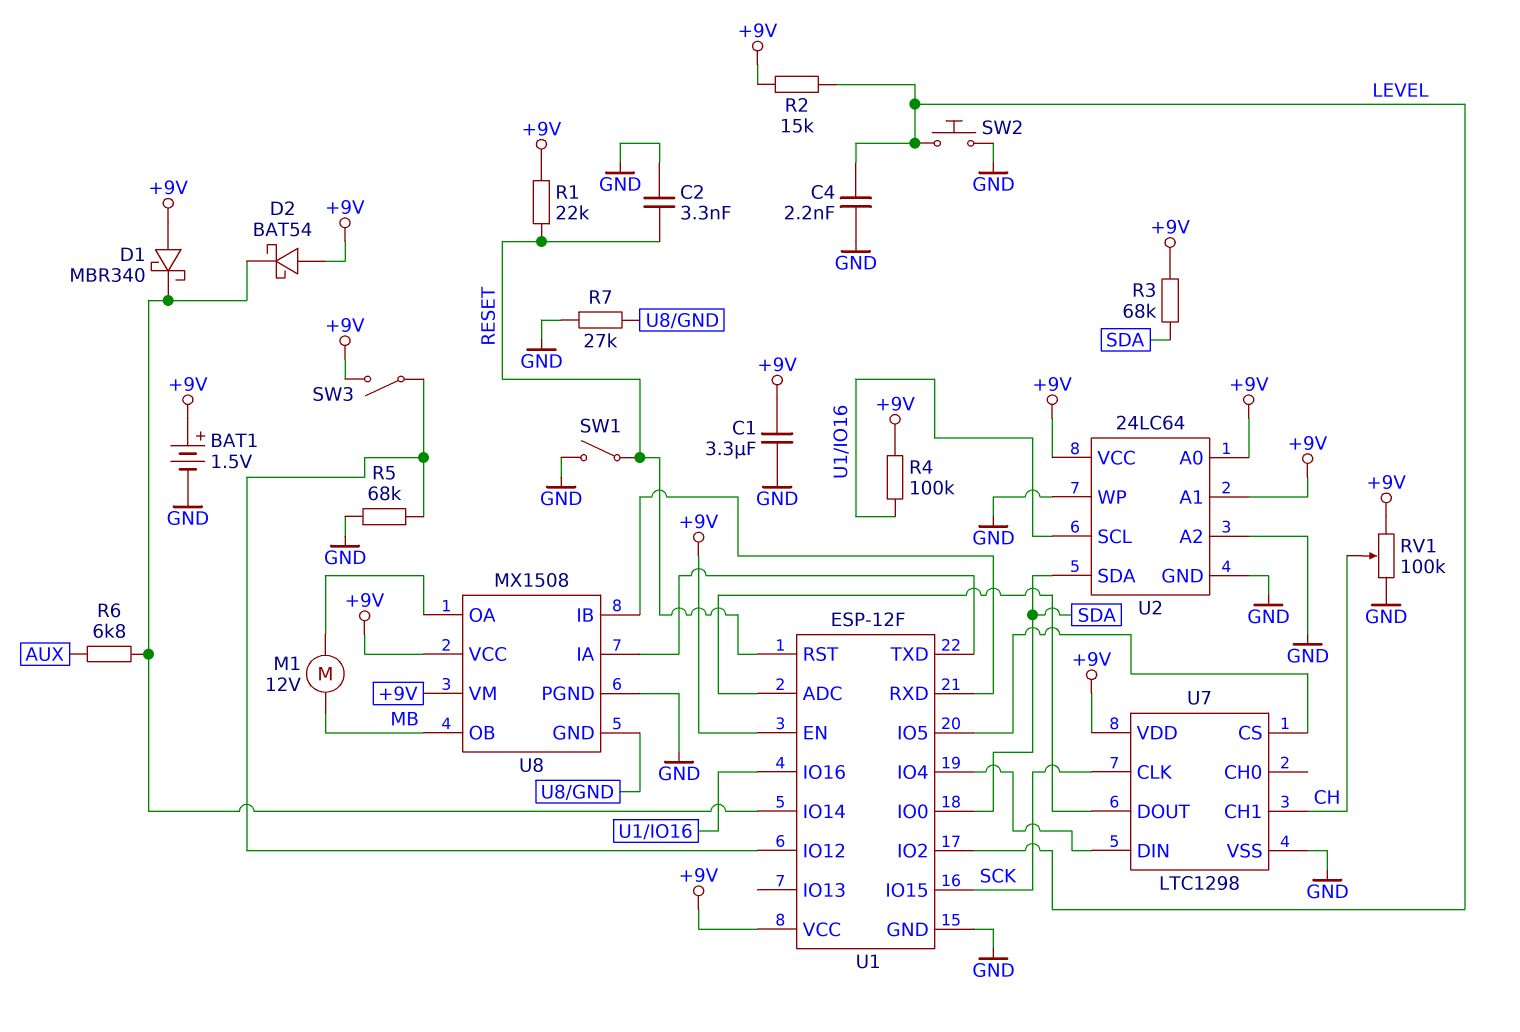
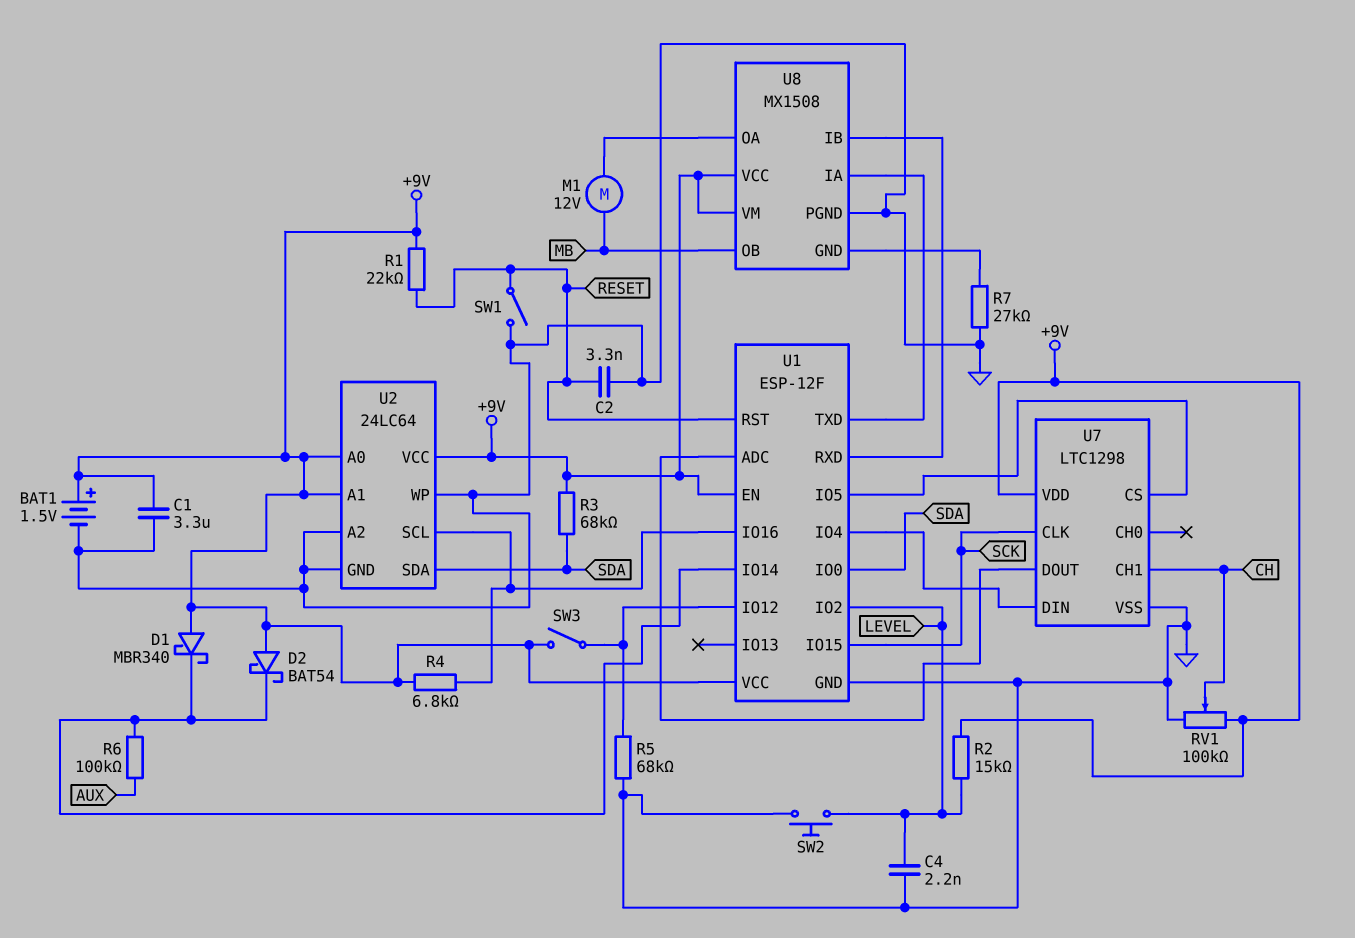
R4: 100k (+9V, U1/IO16) -> 6.8k (+9V, U1/IO16)
R6: 6.8k (AUX, U1/IO14) -> 100k (AUX, U1/IO14)

